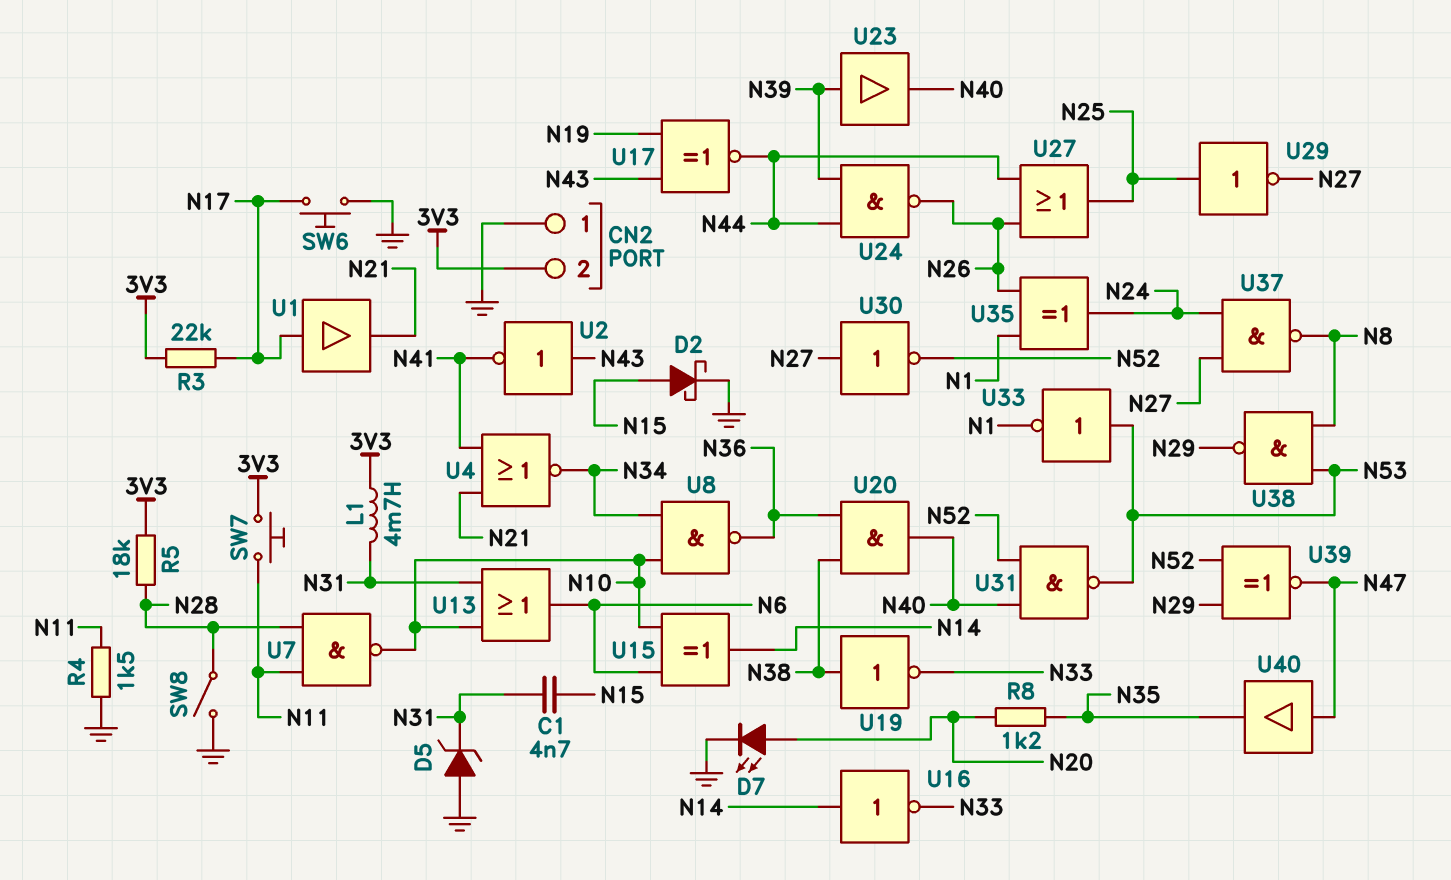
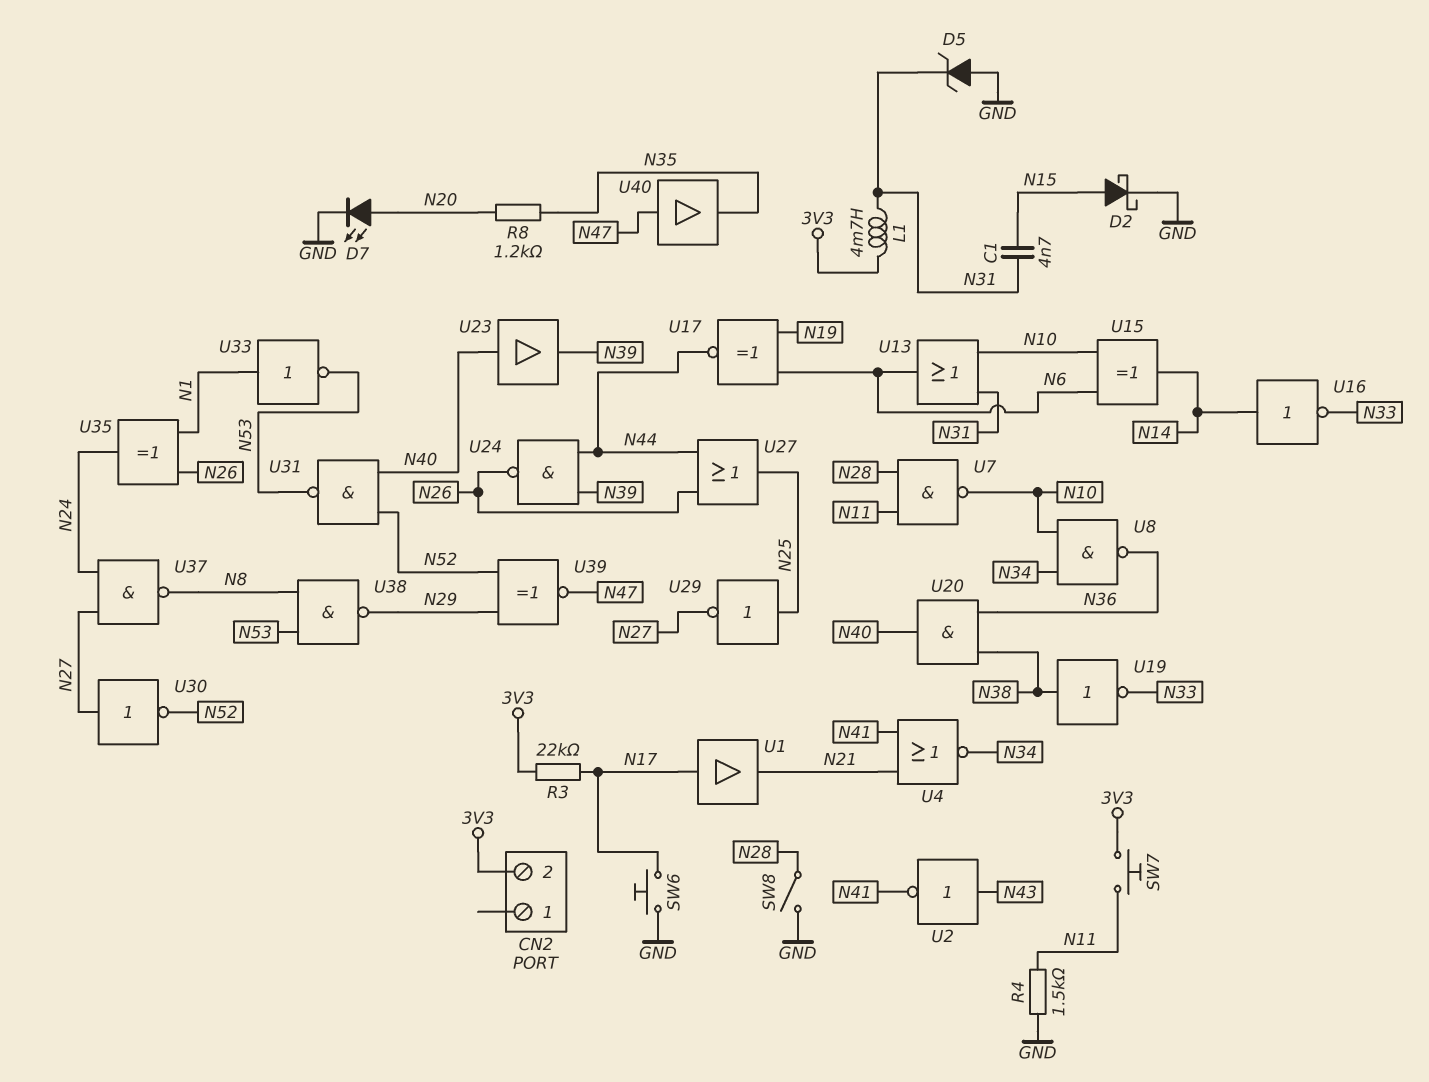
CN2 pin 1: GND -> none
R5: 18k (3V3, N28) -> none
U17: XNOR (in N19, in N43, out N44) -> XNOR (in N6, in N19, out N44)
U23: buffer (in N39, out N40) -> buffer (in N40, out N39)
U33: NOT (in N53, out N1) -> NOT (in N1, out N53)

